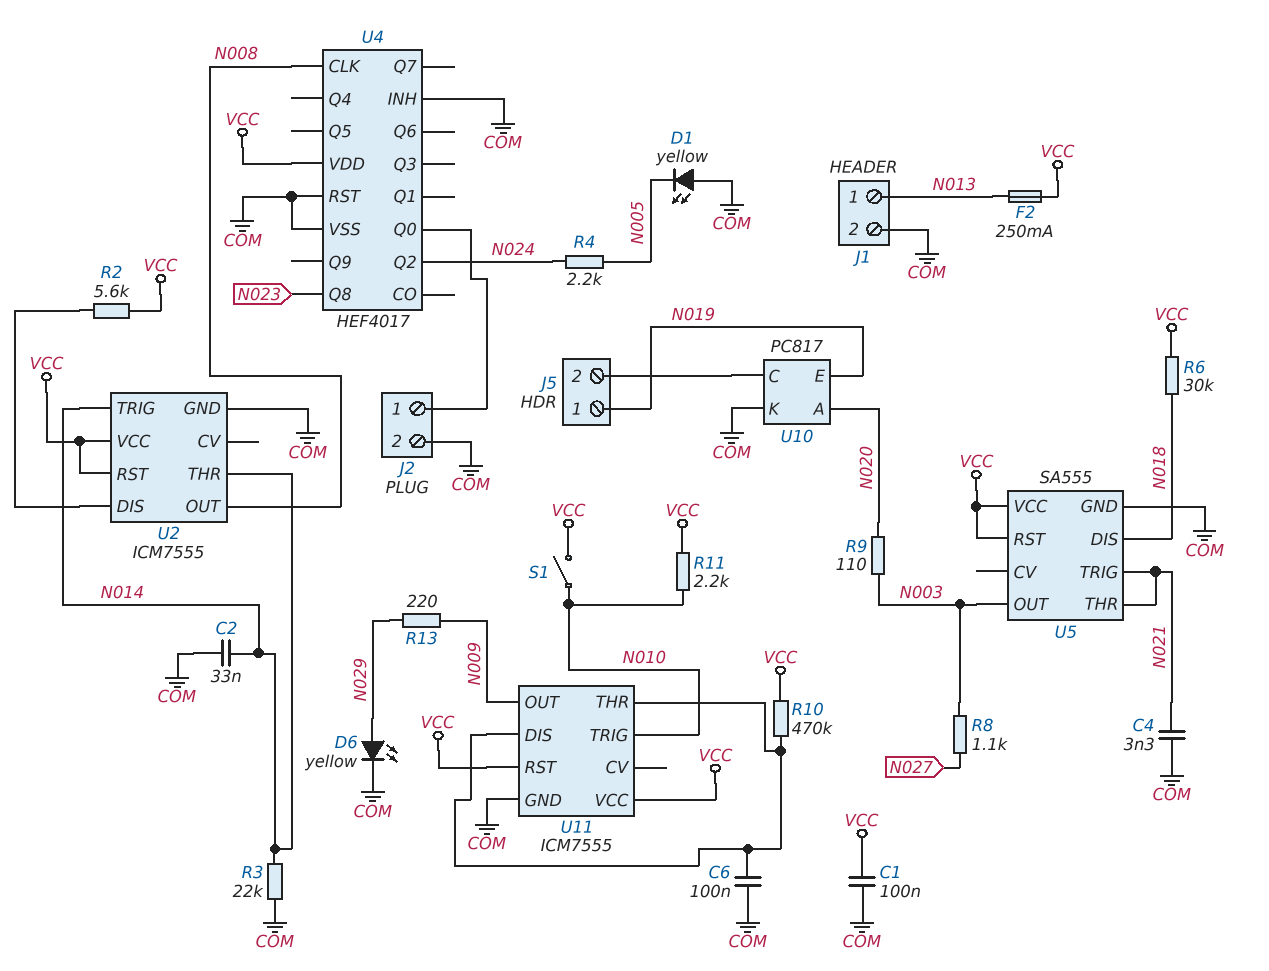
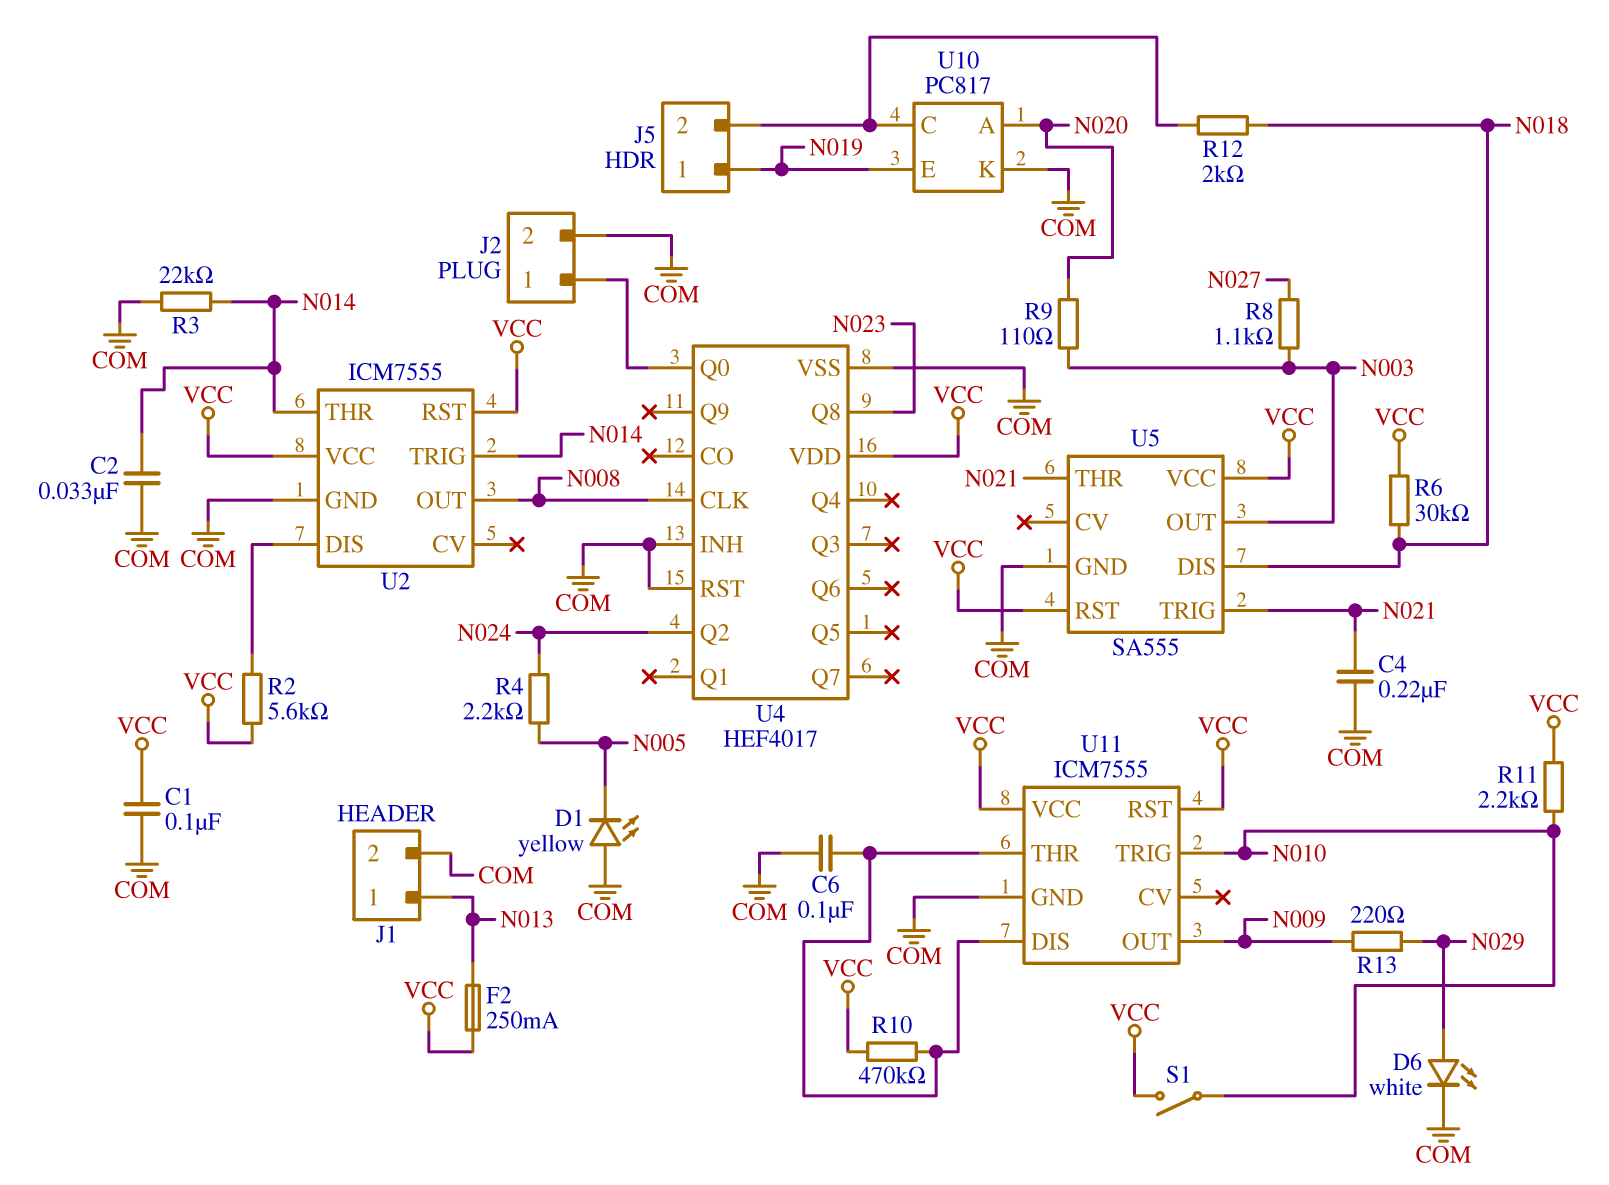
C4: 3.3nF (COM, N021) -> 220nF (COM, N021)
D6: LED yellow (A N029, K COM) -> LED white (A N029, K COM)
R12: none -> 2k (J5/2, N018)

